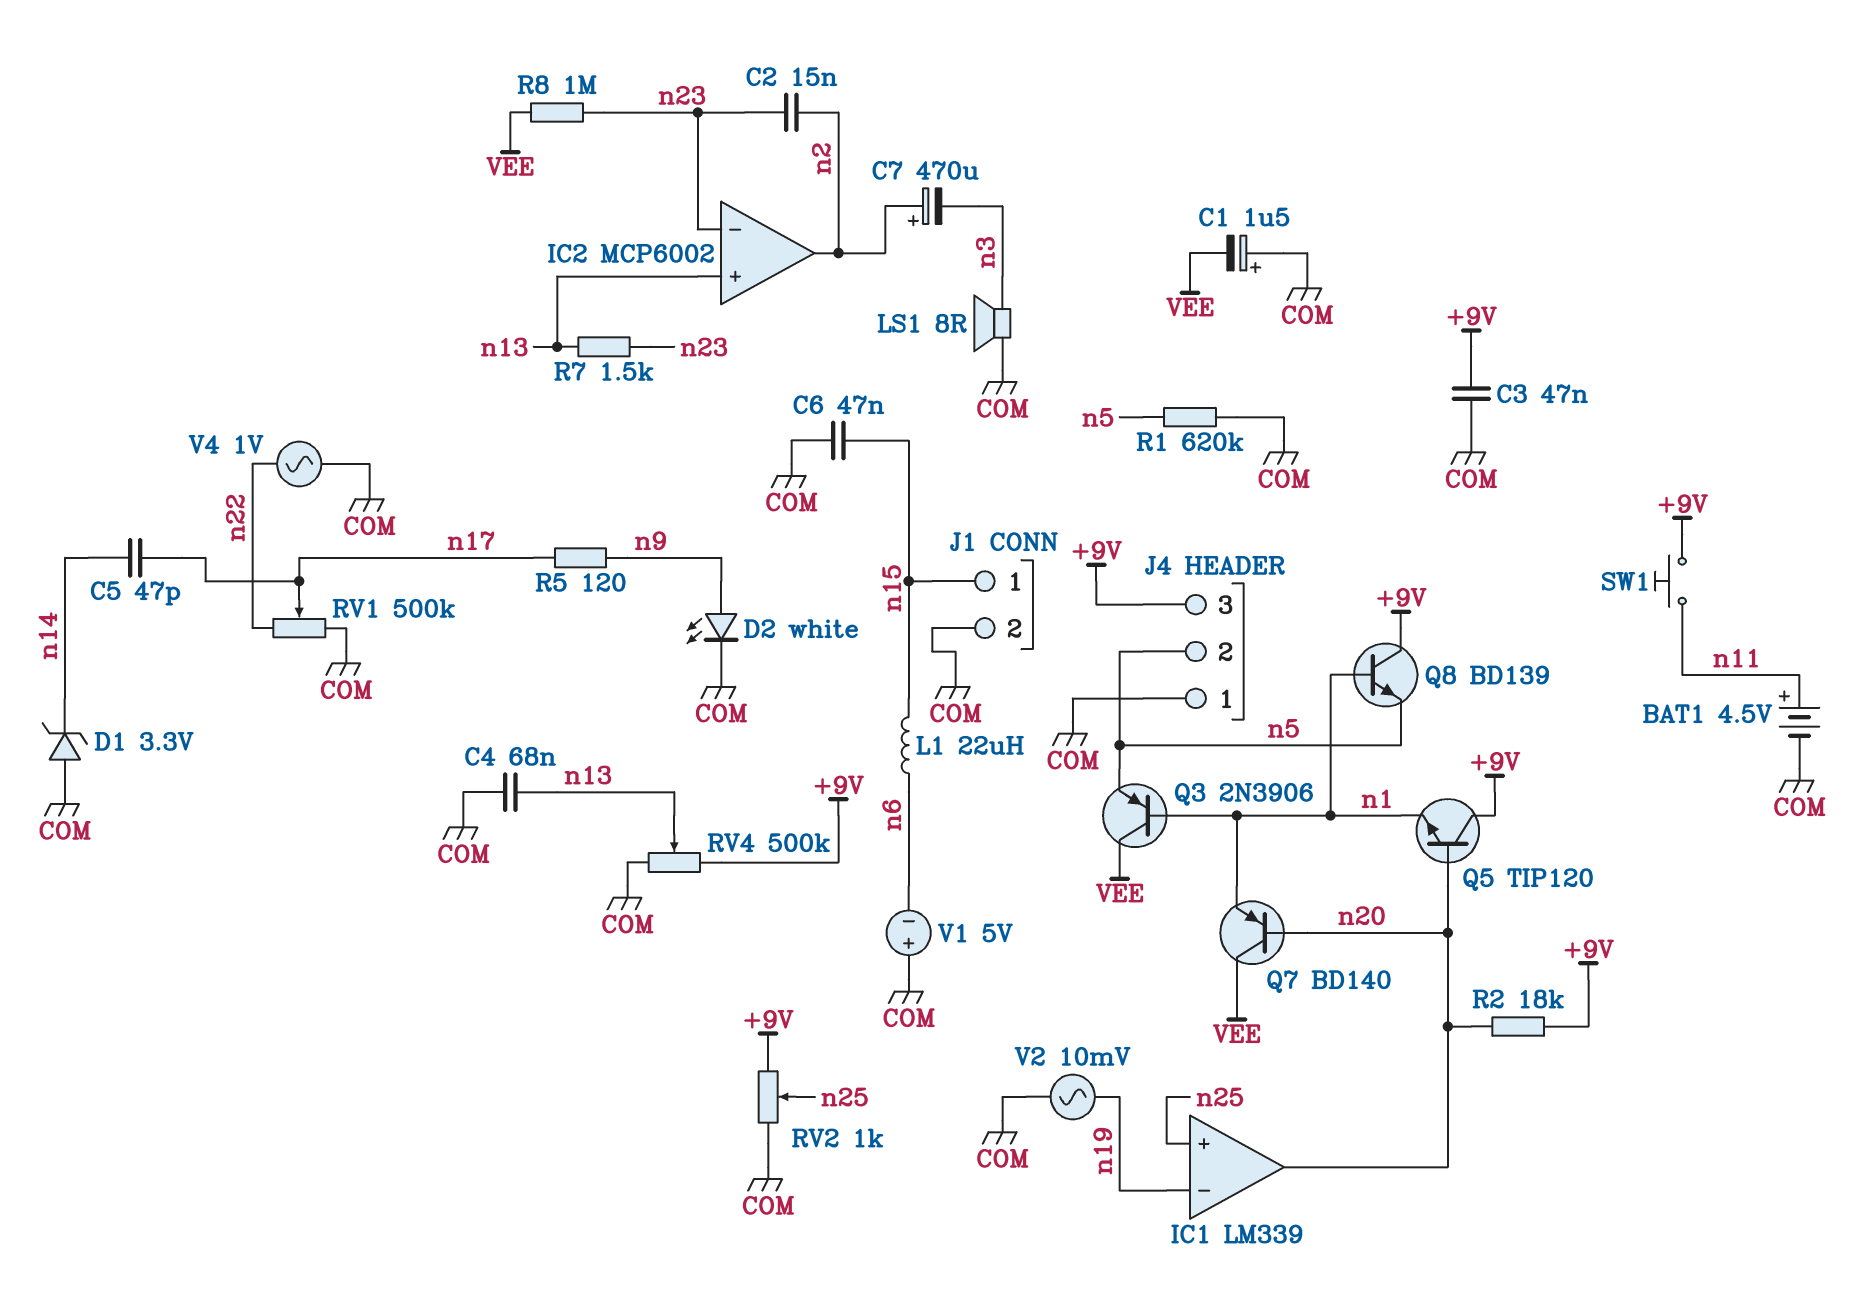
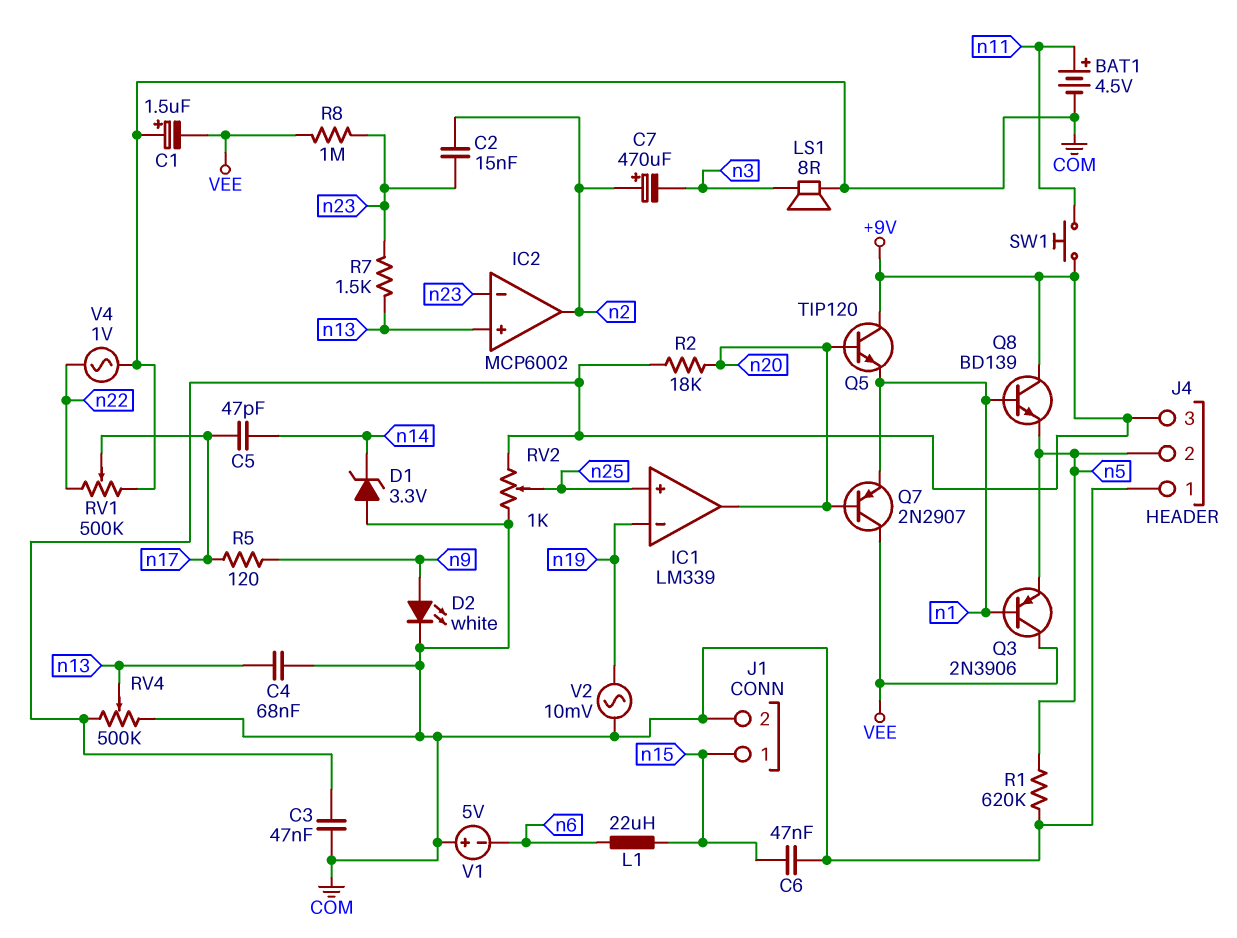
Q7: PNP BD140 (B n20, C VEE, E n1) -> PNP 2N2907 (B n20, C VEE, E n1)

